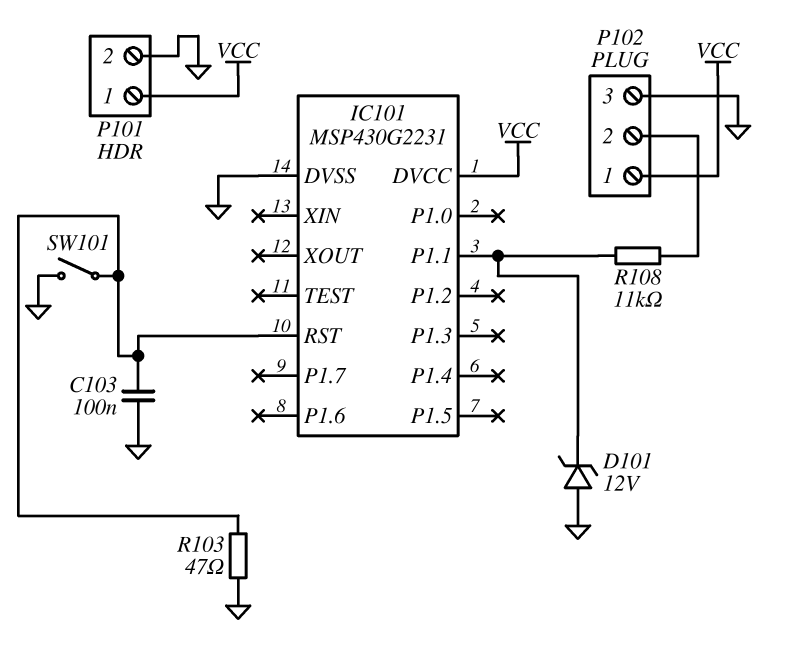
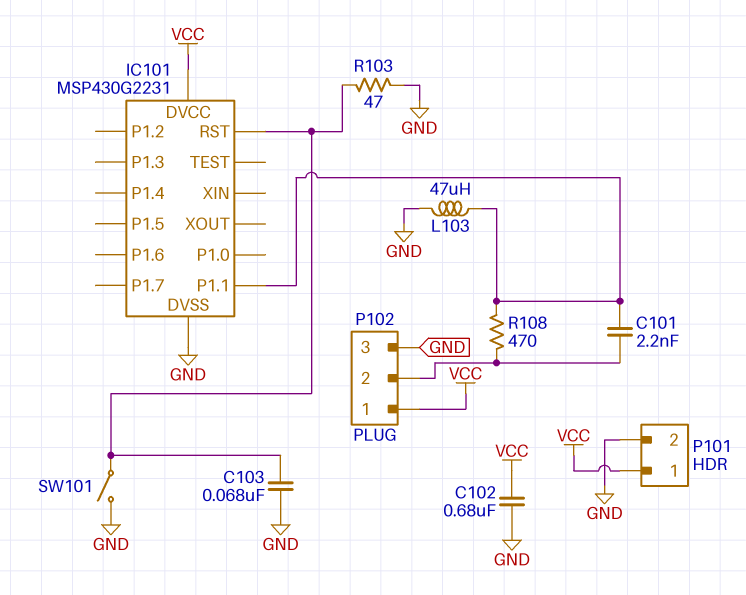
C101: none -> 2.2nF (IC101/P1.1, P102/2)
C102: none -> 680nF (GND, VCC)
C103: 100nF (GND, IC101/RST) -> 68nF (GND, IC101/RST)
D101: zener 12V (A GND, K IC101/P1.1) -> none
L103: none -> 47uH (GND, IC101/P1.1)
R108: 11k (IC101/P1.1, P102/2) -> 470 (IC101/P1.1, P102/2)

